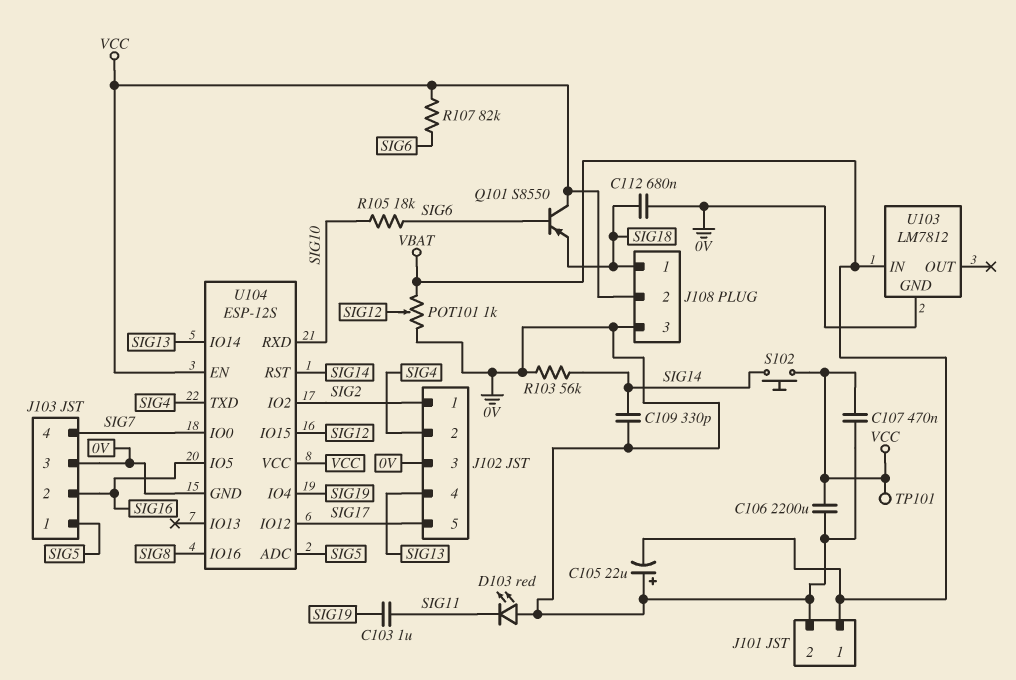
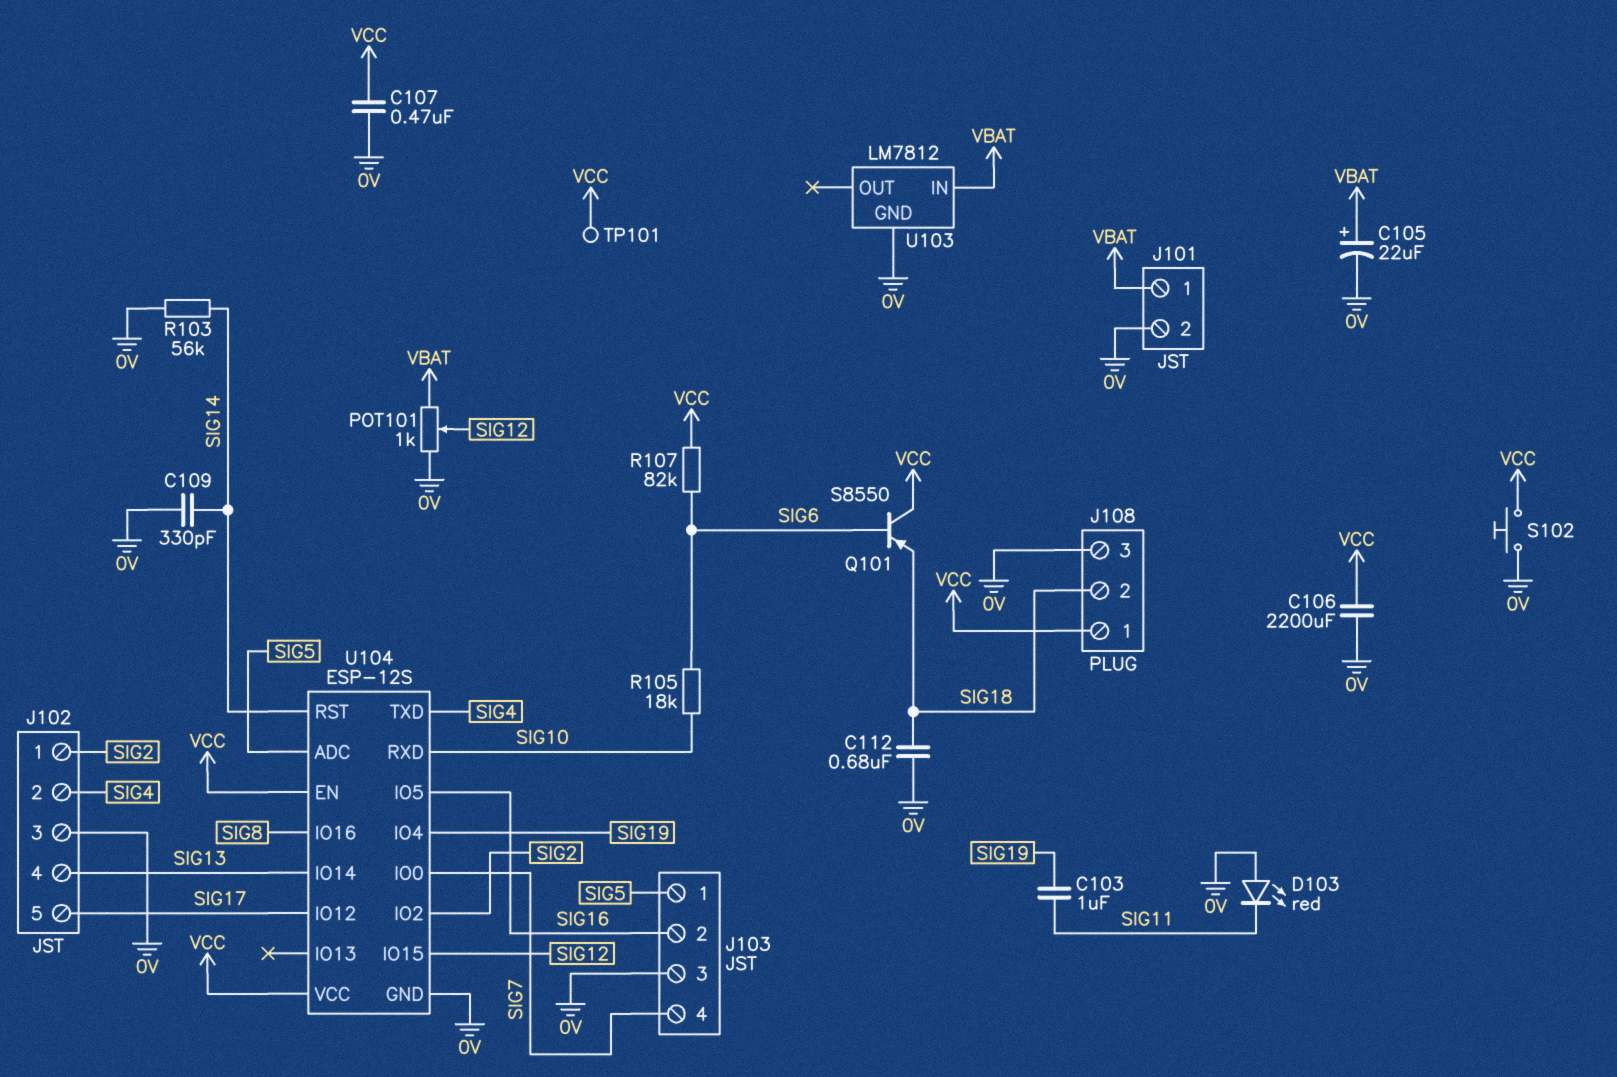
C105: 22uF (plus 0V, minus VBAT) -> 22uF (plus VBAT, minus 0V)
J108 pin 1: SIG18 -> VCC
J108 pin 2: VCC -> SIG18
S102: button (SIG14, VCC) -> button (0V, VCC)

